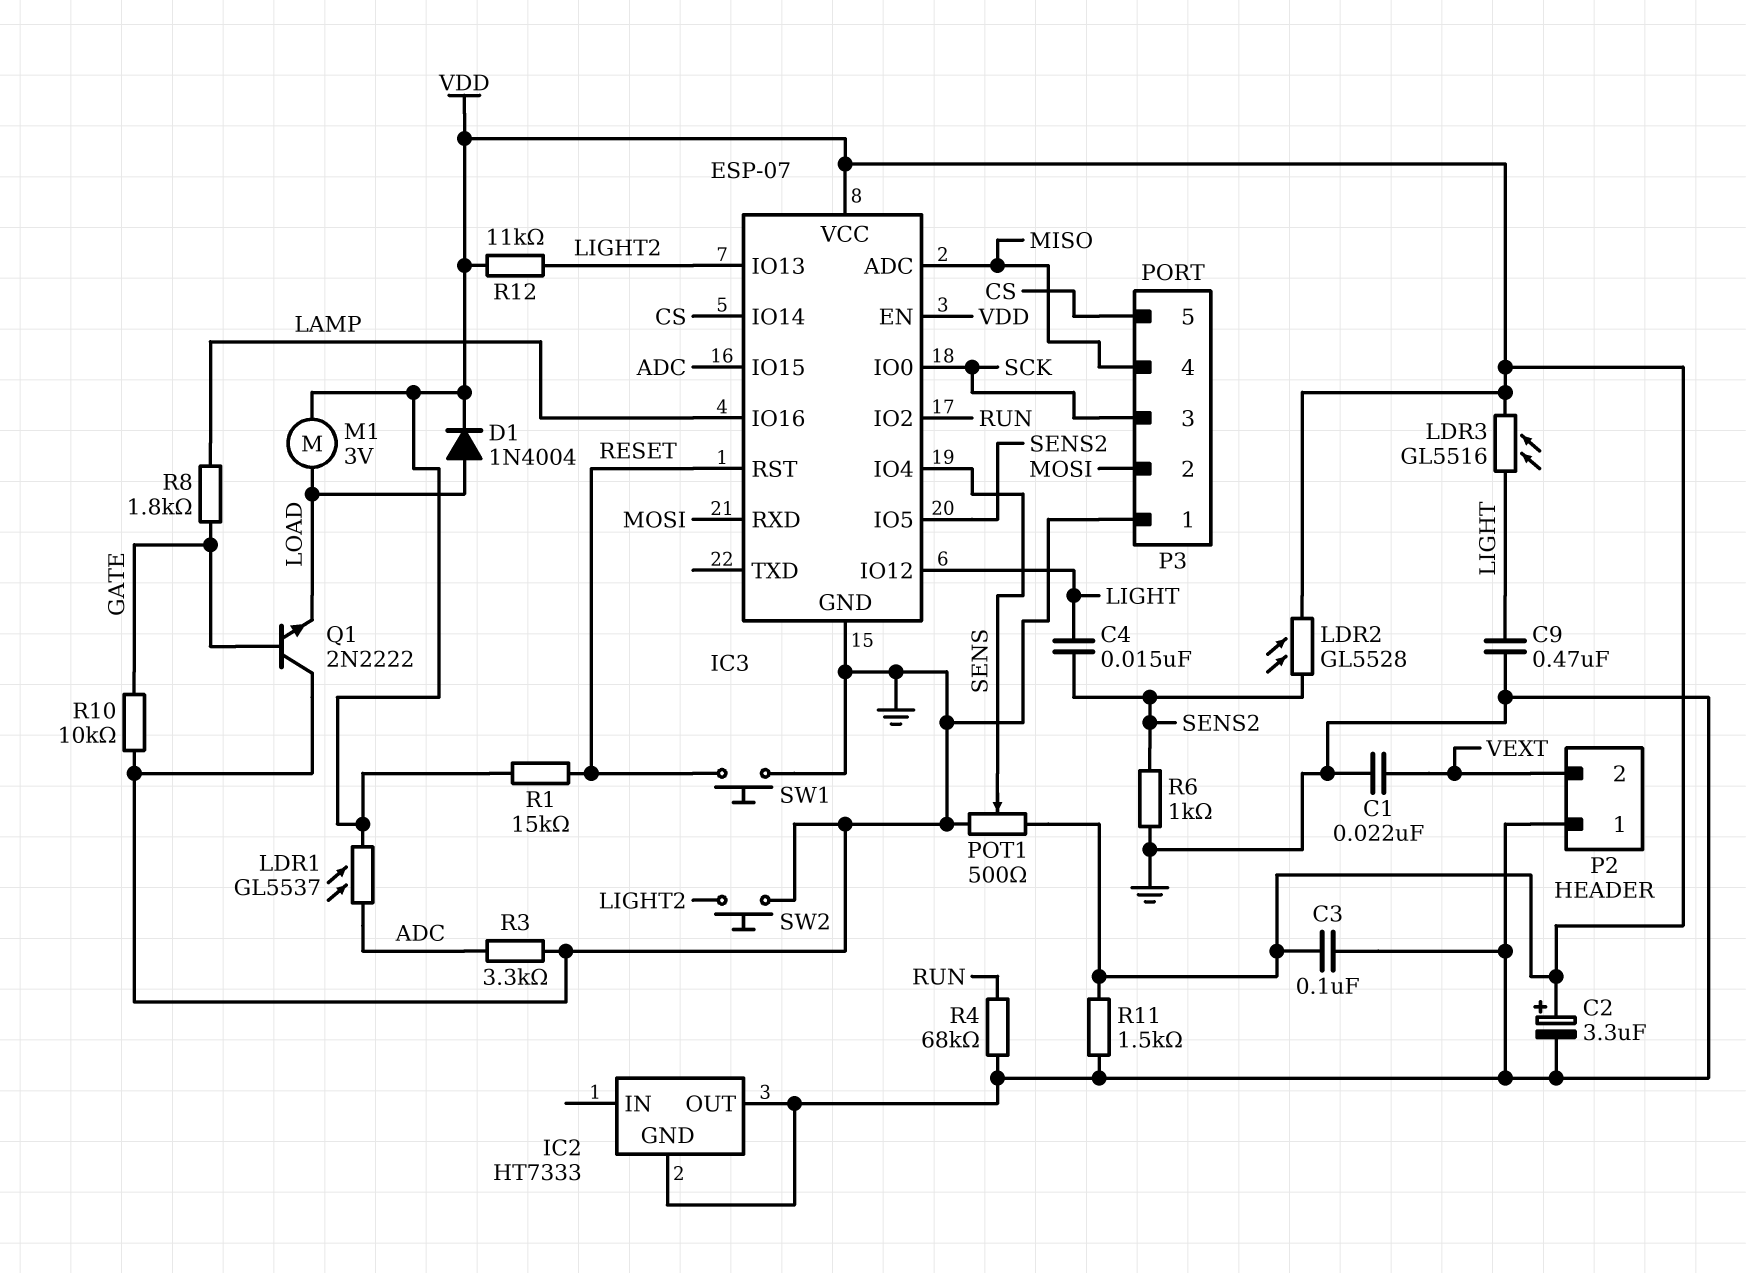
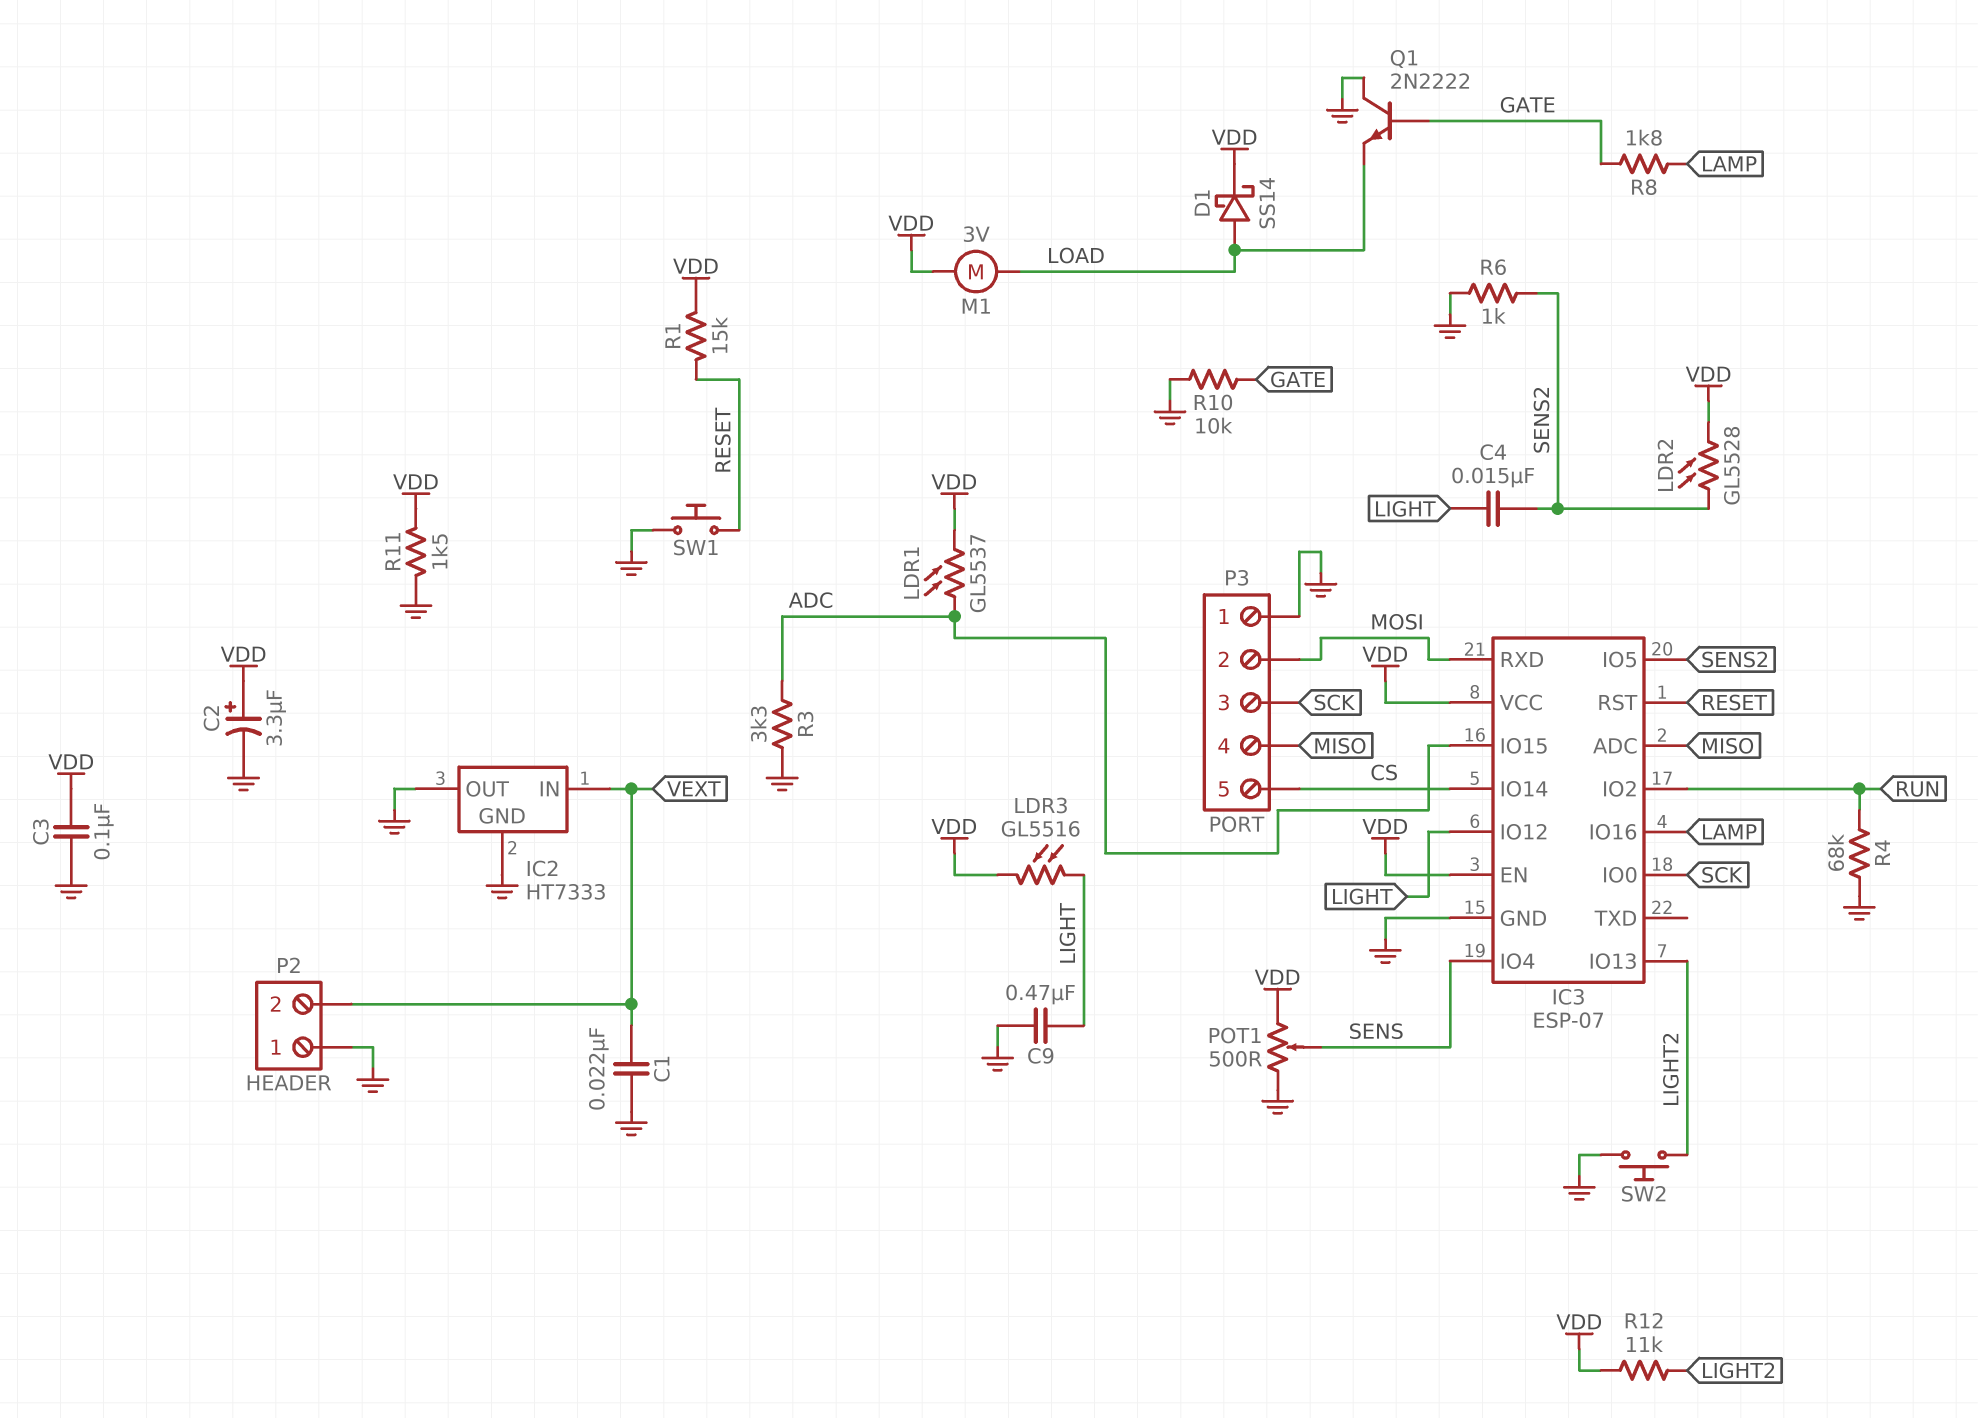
D1: diode 1N4004 (A LOAD, K VDD) -> schottky SS14 (A LOAD, K VDD)
IC2 pin IN: none -> VEXT

